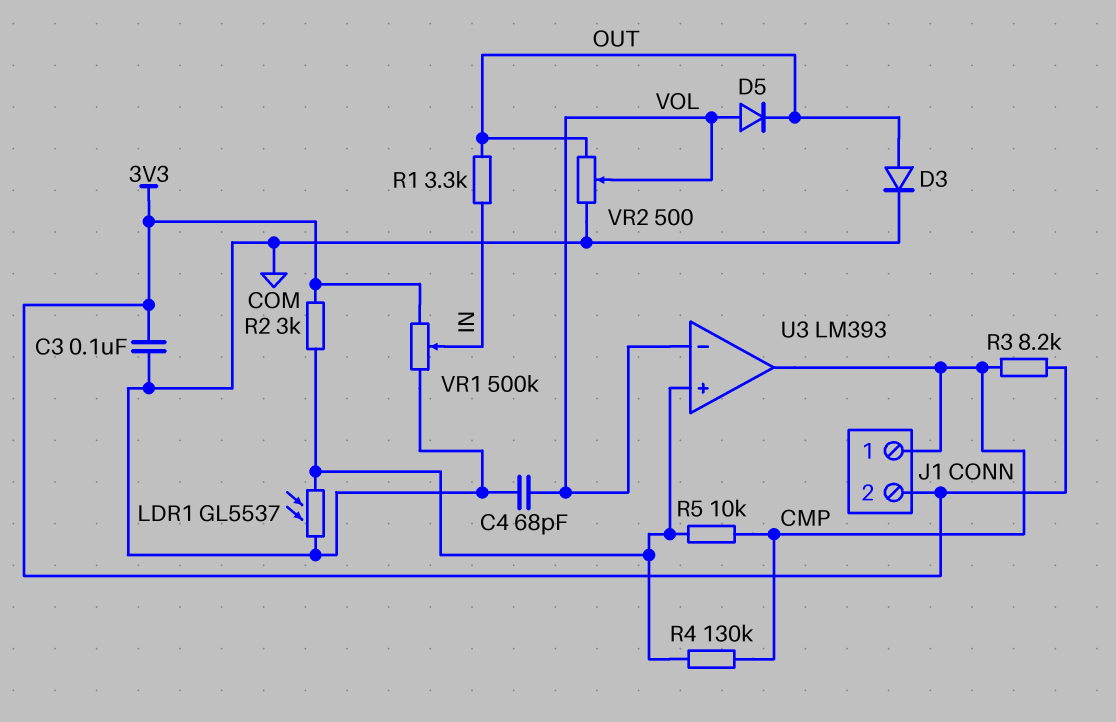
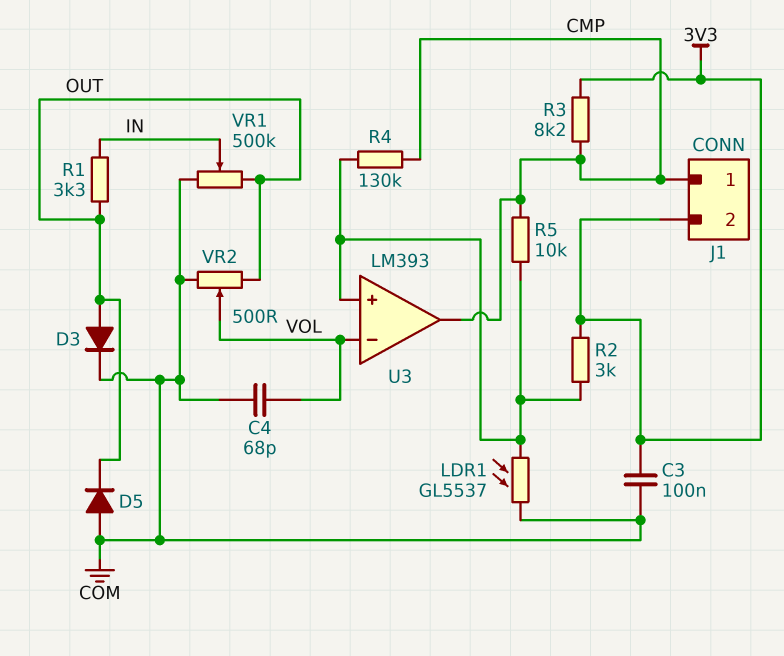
D5: diode (A VOL, K OUT) -> diode (A COM, K OUT)
VR1: 500k (3V3, COM, wiper IN) -> 500k (COM, OUT, wiper IN)

